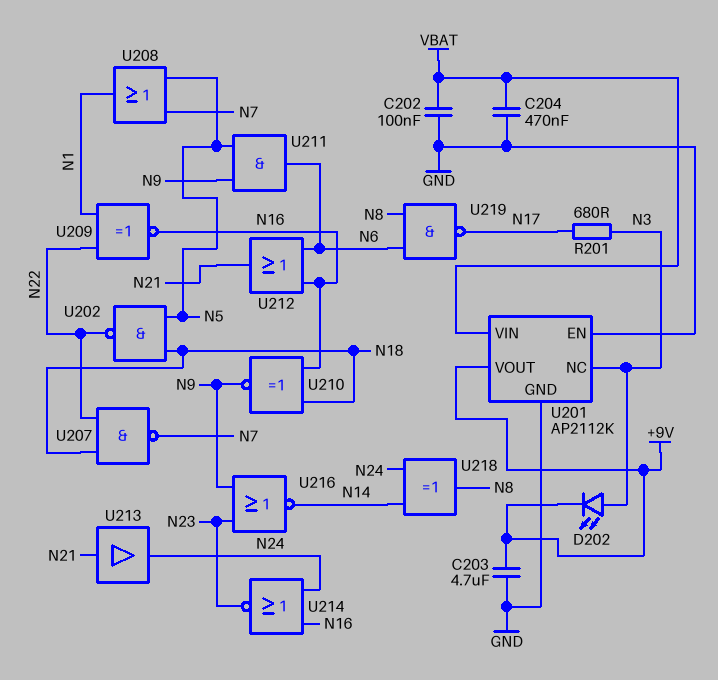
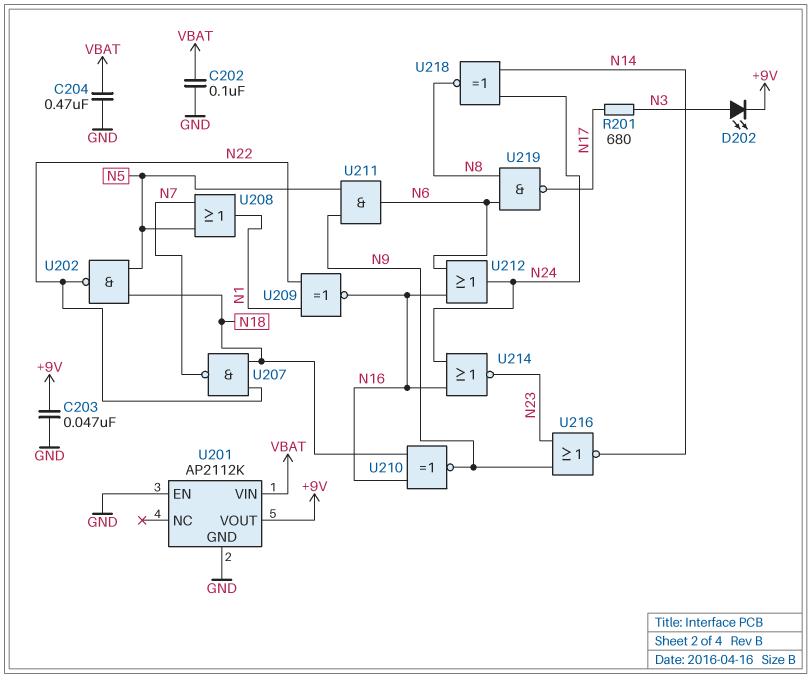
C203: 4.7uF (+9V, GND) -> 47nF (+9V, GND)
U201 pin NC: N3 -> none
U212: OR (in N6, in N16, out N21) -> OR (in N6, in N16, out N24)
U213: buffer (in N21, out N24) -> none
U218: XOR (in N14, in N24, out N8) -> XNOR (in N14, in N24, out N8)

